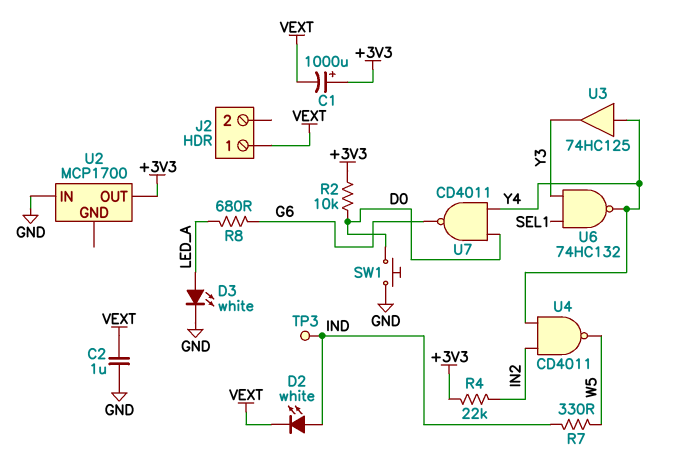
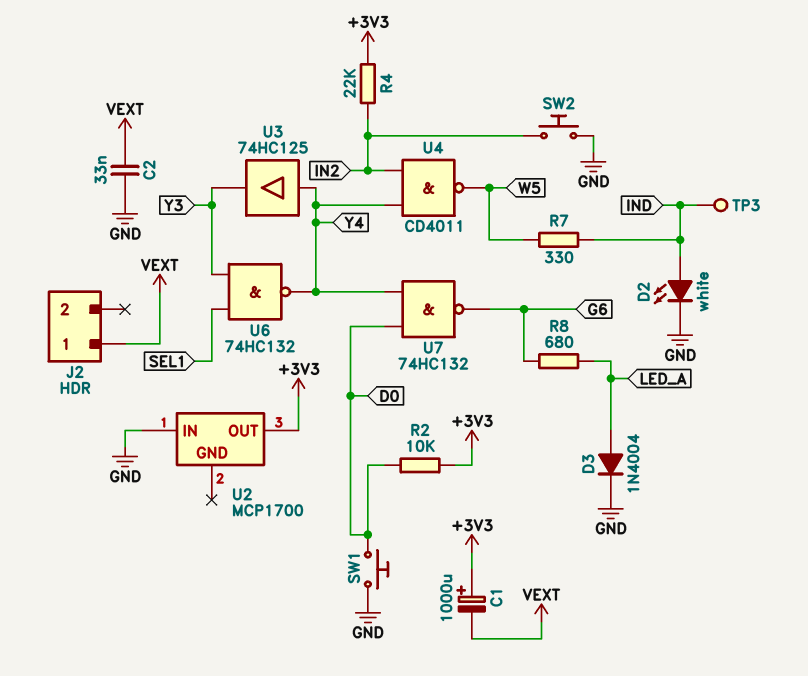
C2: 1uF (GND, VEXT) -> 33nF (GND, VEXT)
D2: LED white (A IND, K VEXT) -> LED white (A IND, K GND)
D3: LED white (A LED_A, K GND) -> diode 1N4004 (A LED_A, K GND)
SW2: none -> button (GND, IN2)
U7: NAND CD4011 (in D0, in Y4, out G6) -> NAND 74HC132 (in D0, in Y4, out G6)

